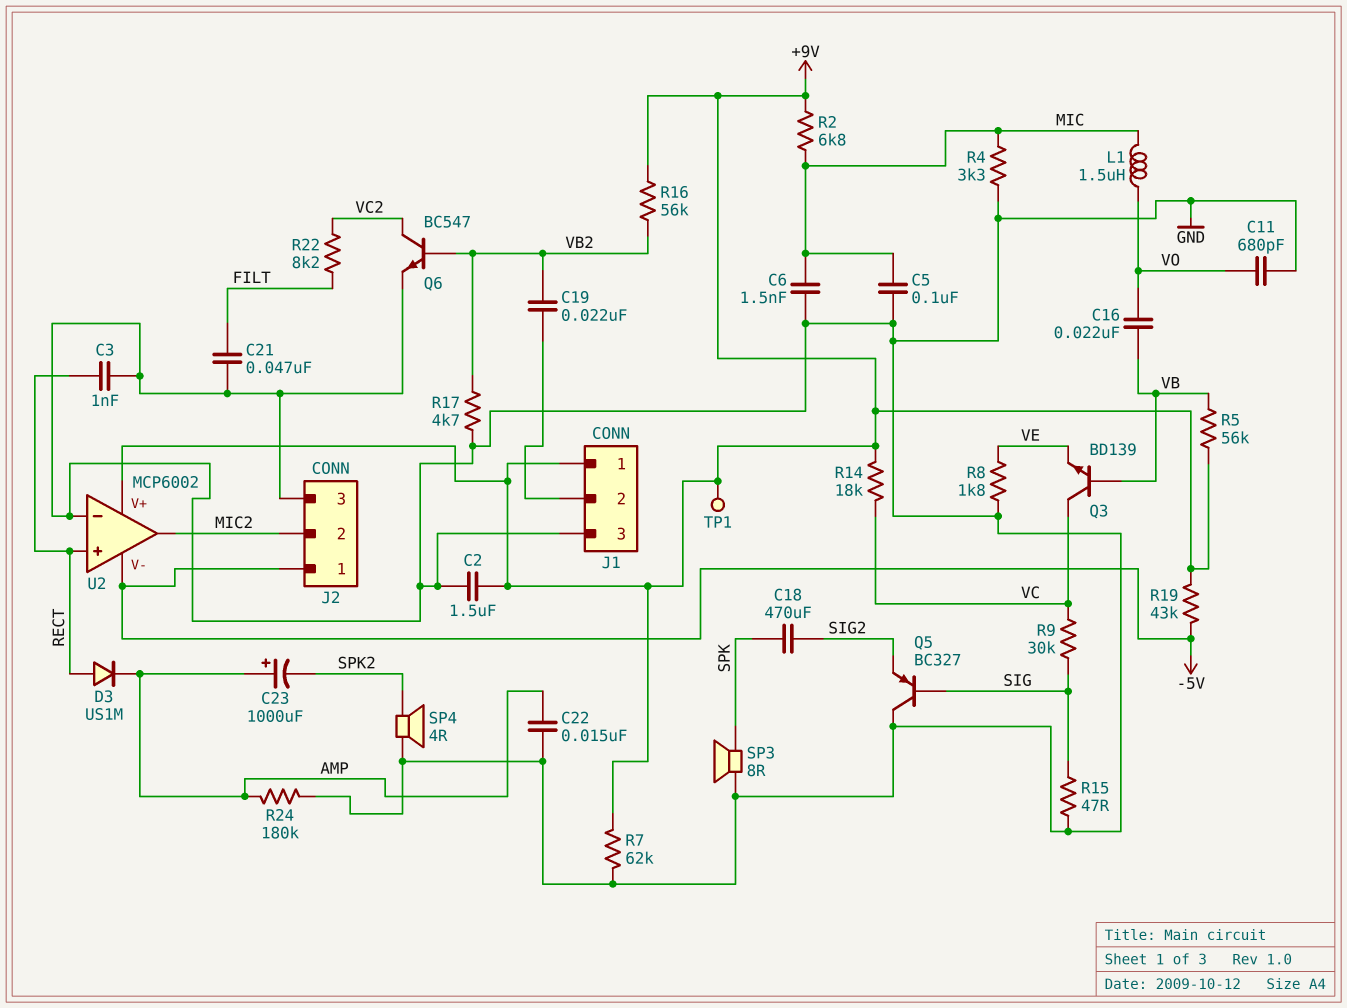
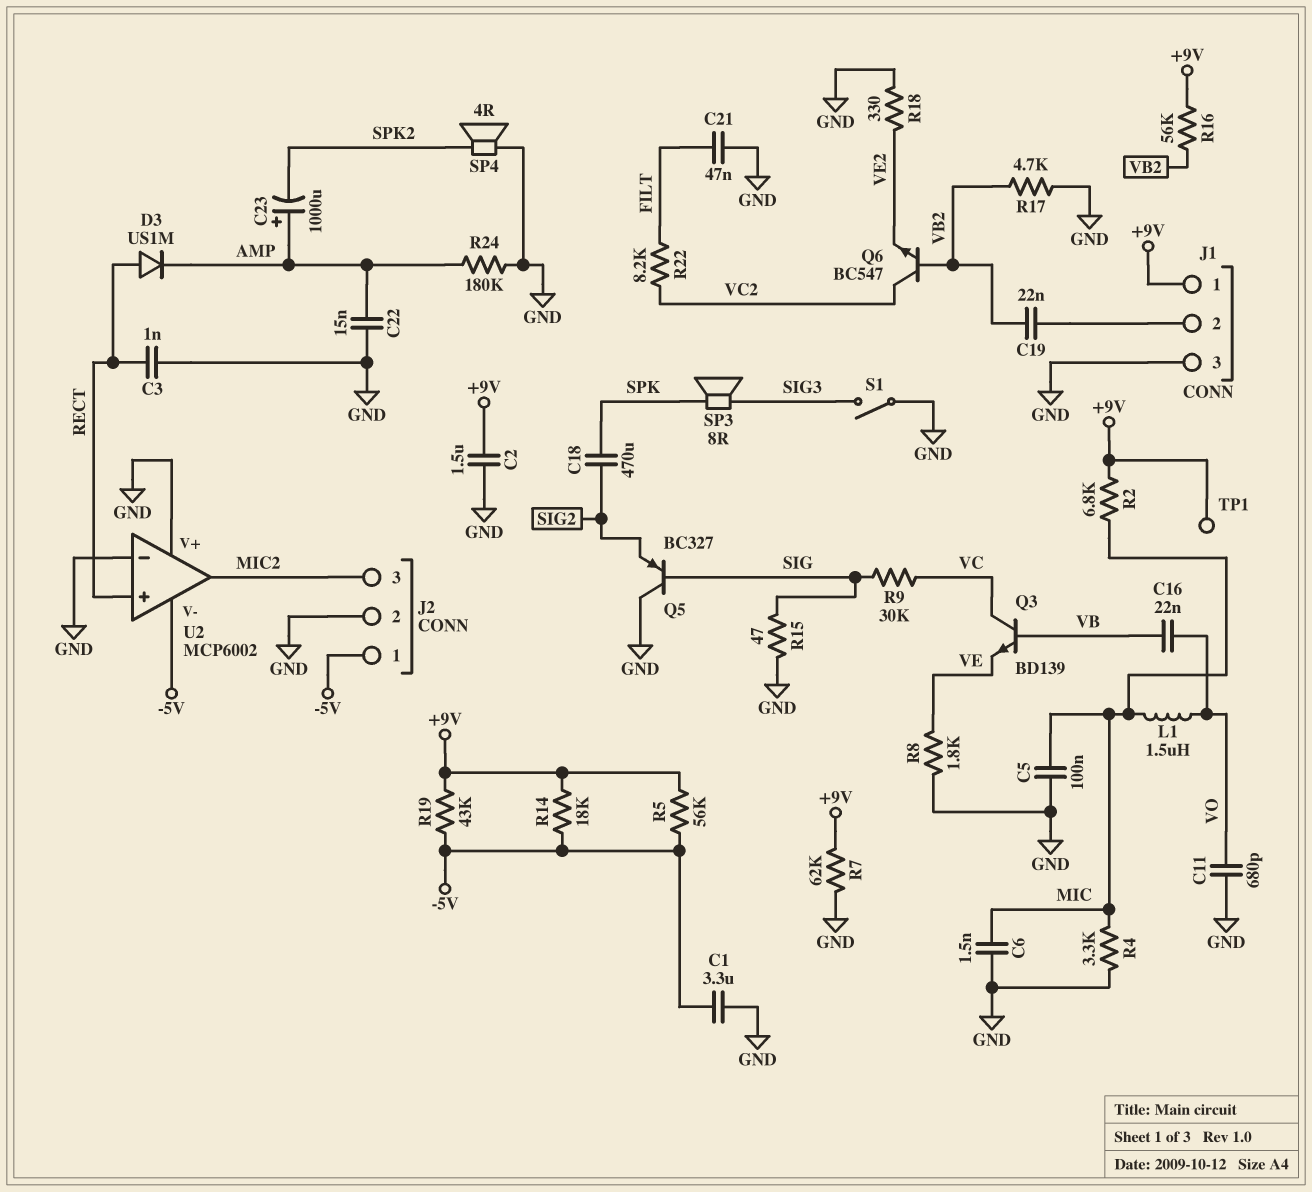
C1: none -> 3.3uF (-5V, GND)
J2 pin 2: MIC2 -> GND
J2 pin 3: GND -> MIC2
Q6: NPN BC547 (B VB2, C VC2, E GND) -> NPN BC547 (B VB2, C VC2, E VE2)
R5: 56k (+9V, VB) -> 56k (+9V, -5V)
R14: 18k (+9V, VC) -> 18k (+9V, -5V)
R18: none -> 330 (GND, VE2)
S1: none -> switch (GND, SIG3)
SP3: speaker 8R (GND, SPK) -> speaker 8R (SIG3, SPK)
U2 pin V+: +9V -> GND

